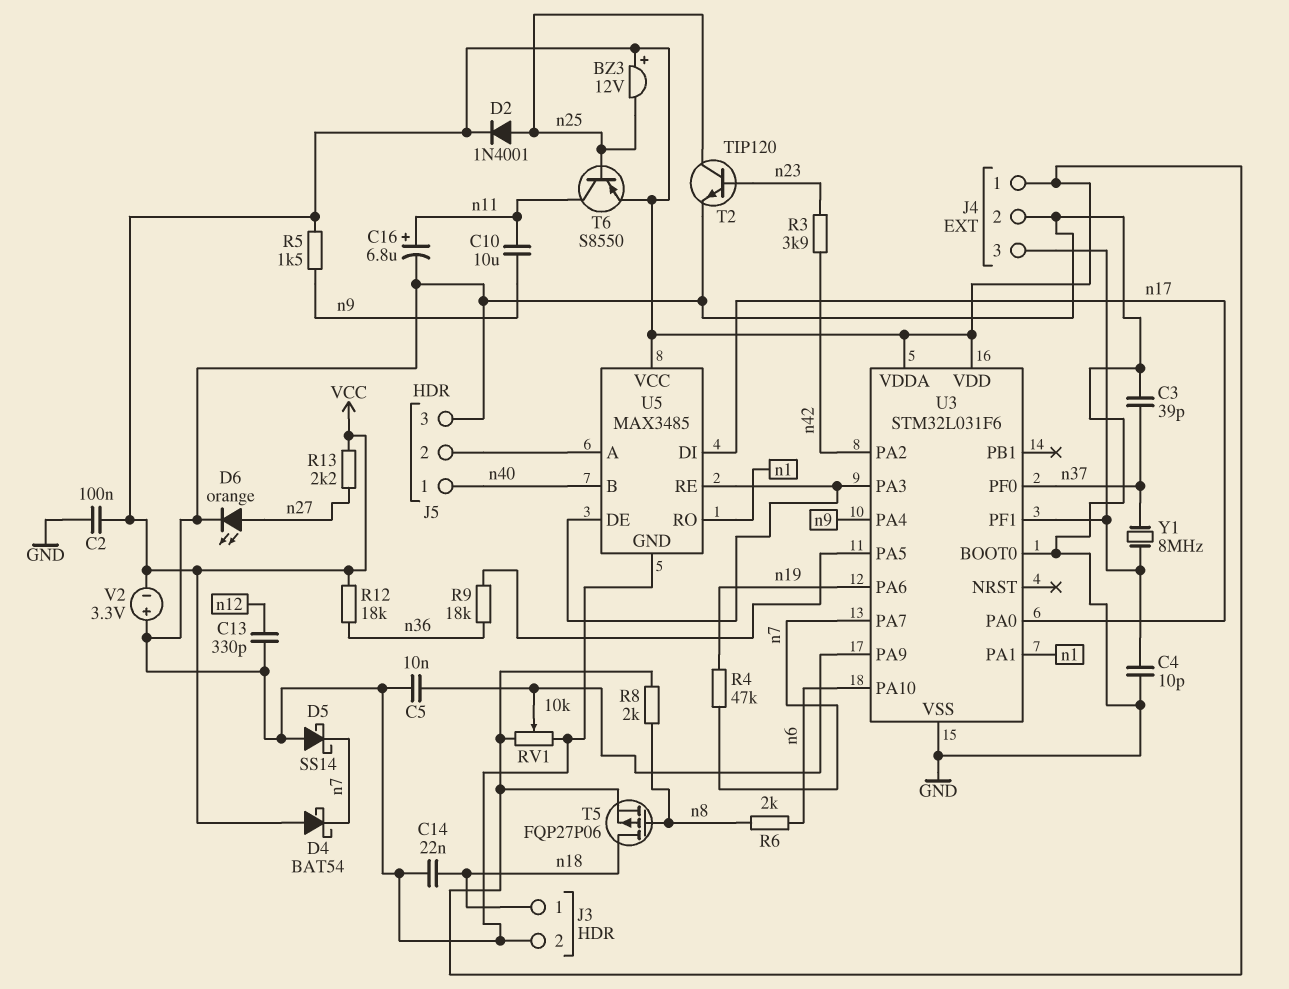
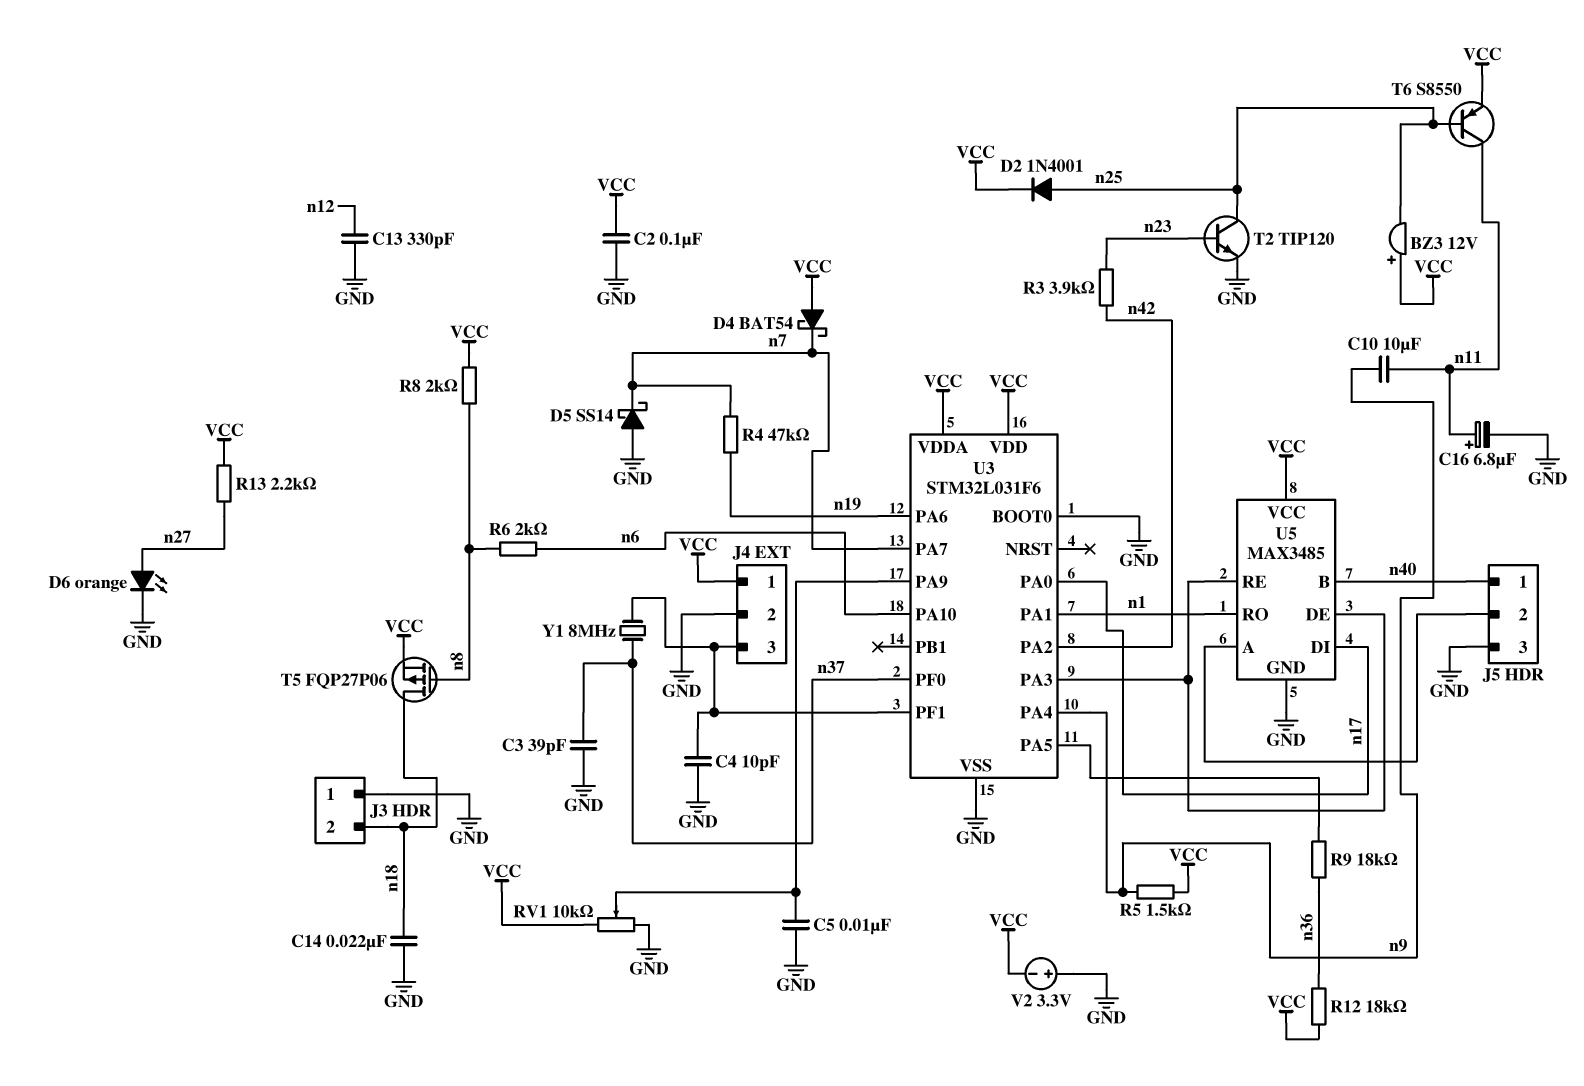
J3 pin 1: n18 -> GND
J3 pin 2: GND -> n18

